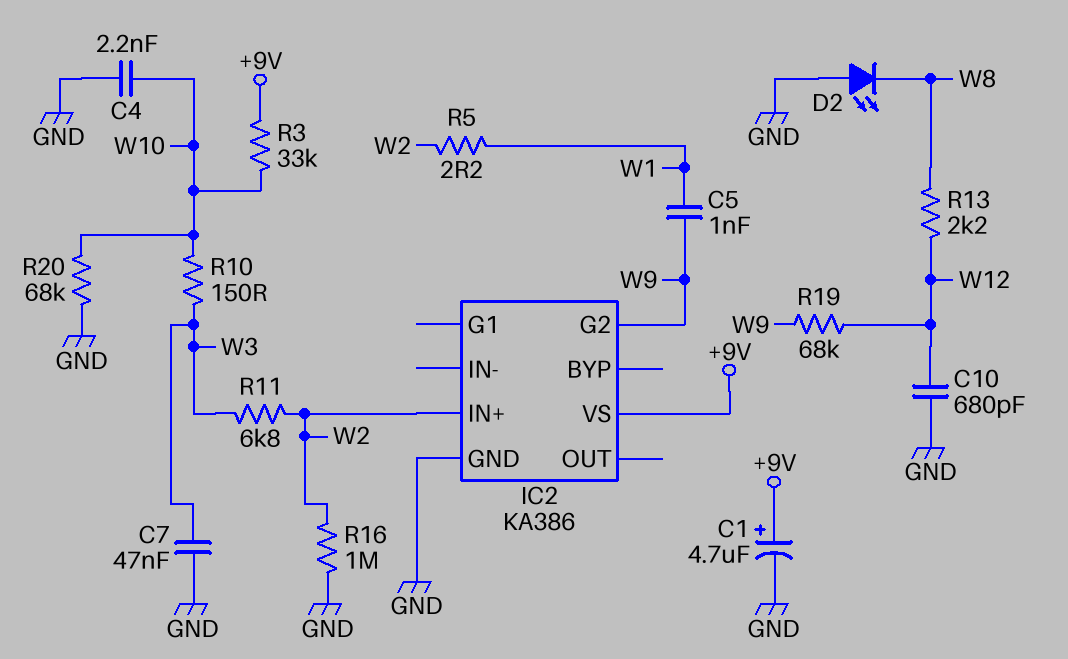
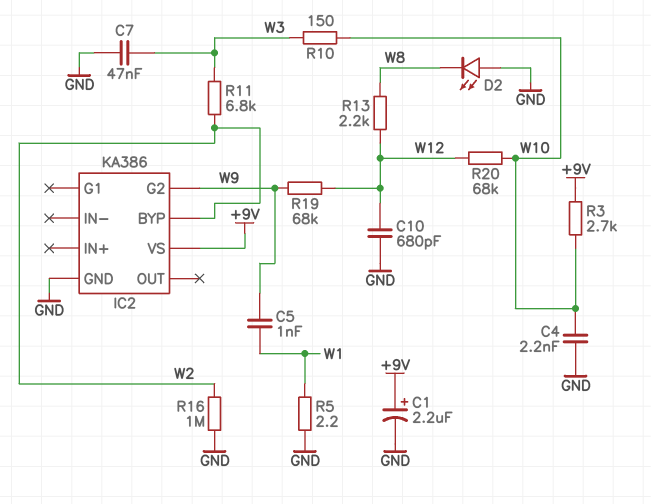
C1: 4.7uF (plus +9V, minus GND) -> 2.2uF (plus +9V, minus GND)
IC2 pin BYP: none -> W2
IC2 pin IN+: W2 -> none
R3: 33k (+9V, W10) -> 2.7k (+9V, W10)
R5: 2.2 (W1, W2) -> 2.2 (GND, W1)
R20: 68k (GND, W10) -> 68k (W10, W12)

